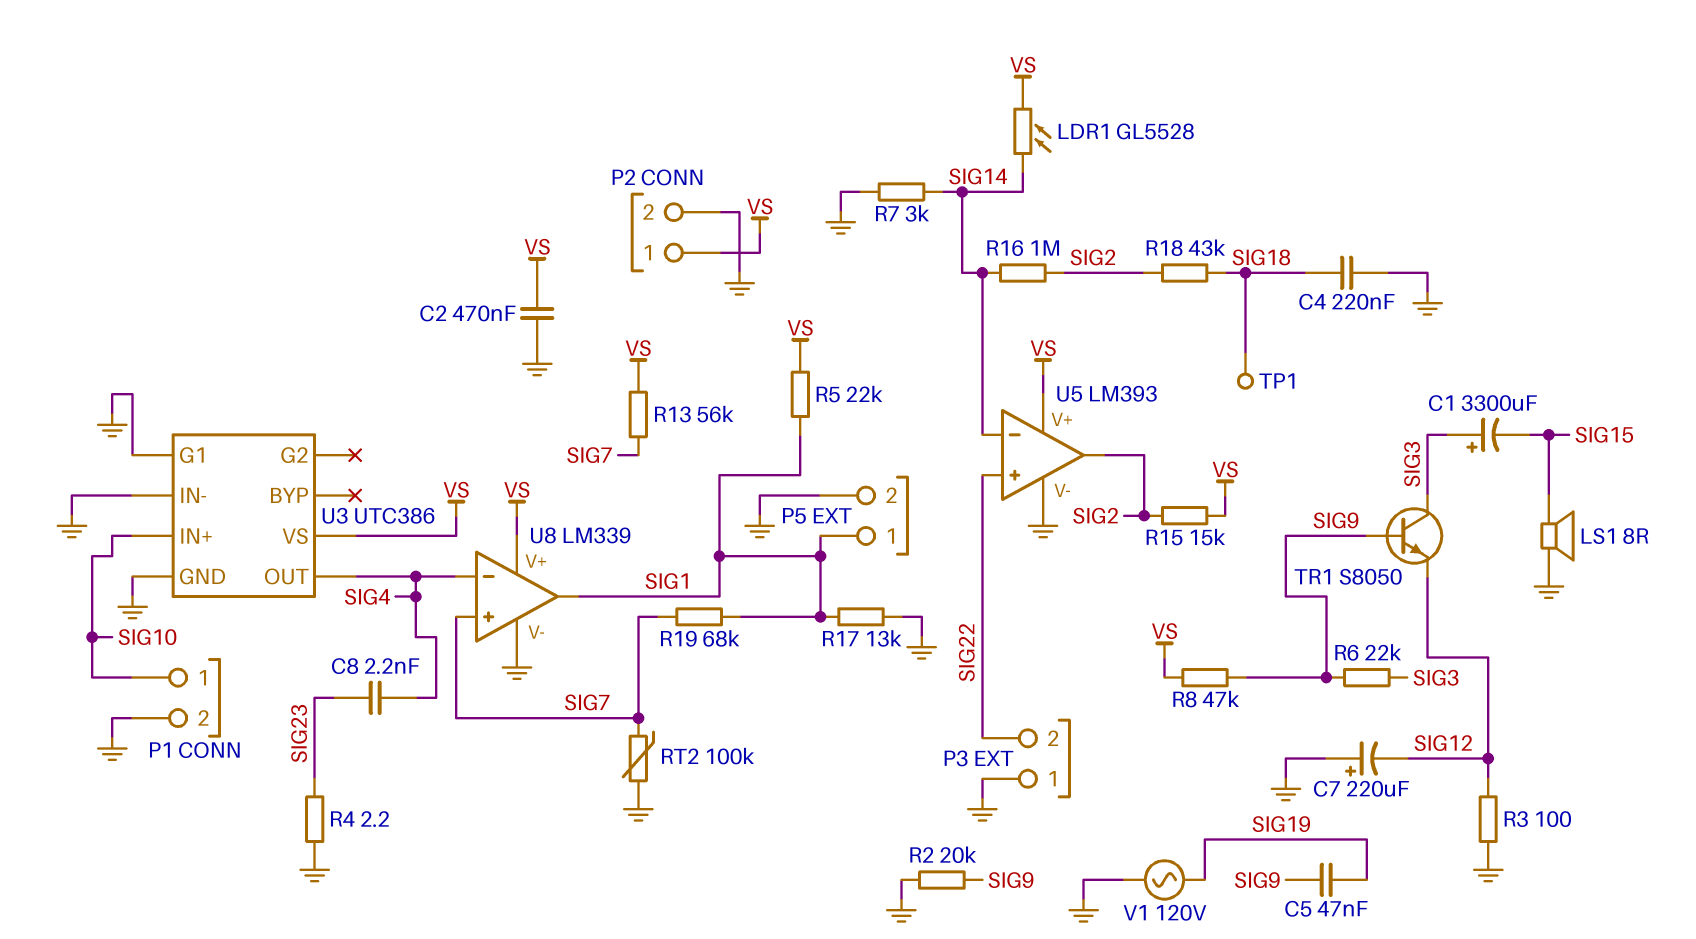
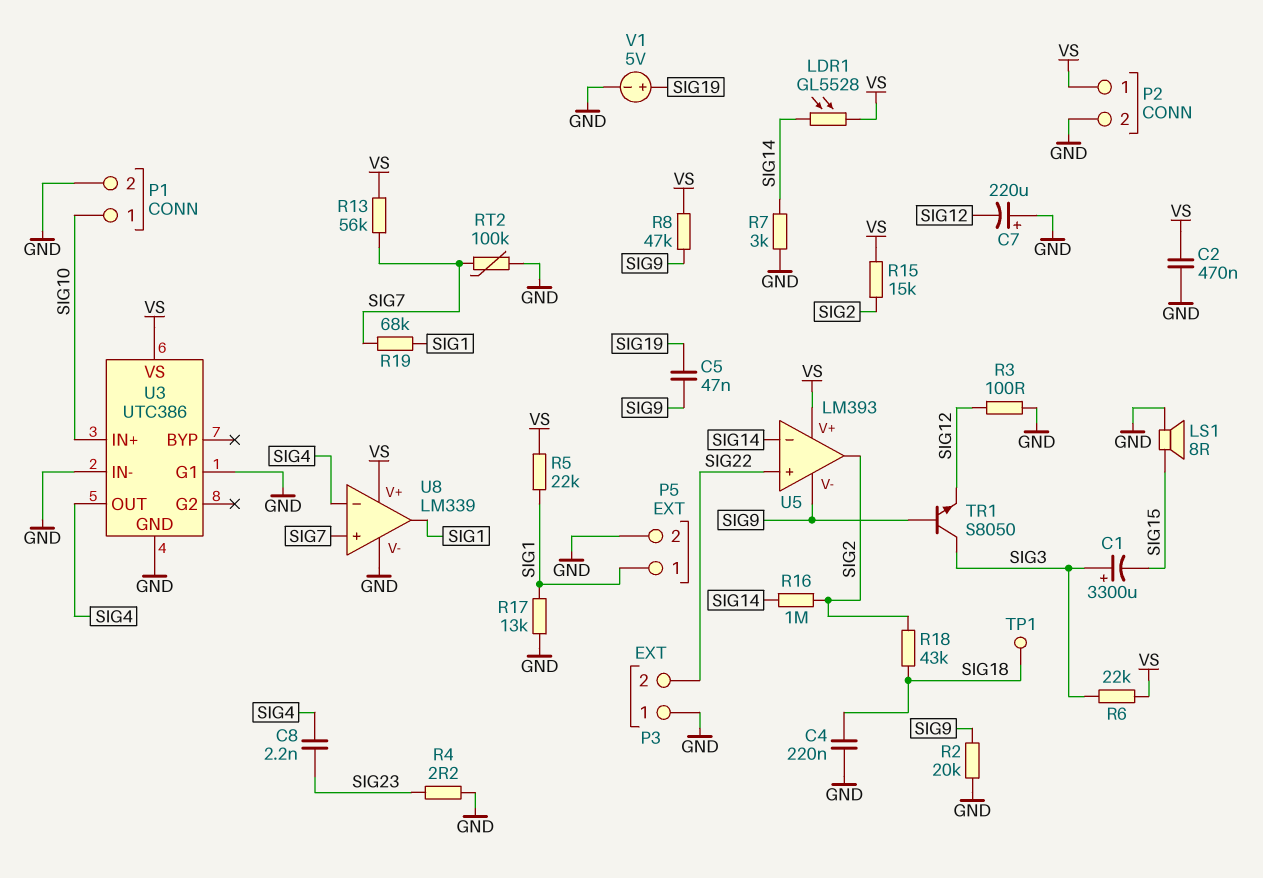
R6: 22k (SIG3, SIG9) -> 22k (SIG3, VS)
U5 pin V-: GND -> SIG9
V1: AC 120V (GND, SIG19) -> 5V (plus SIG19, minus GND)

